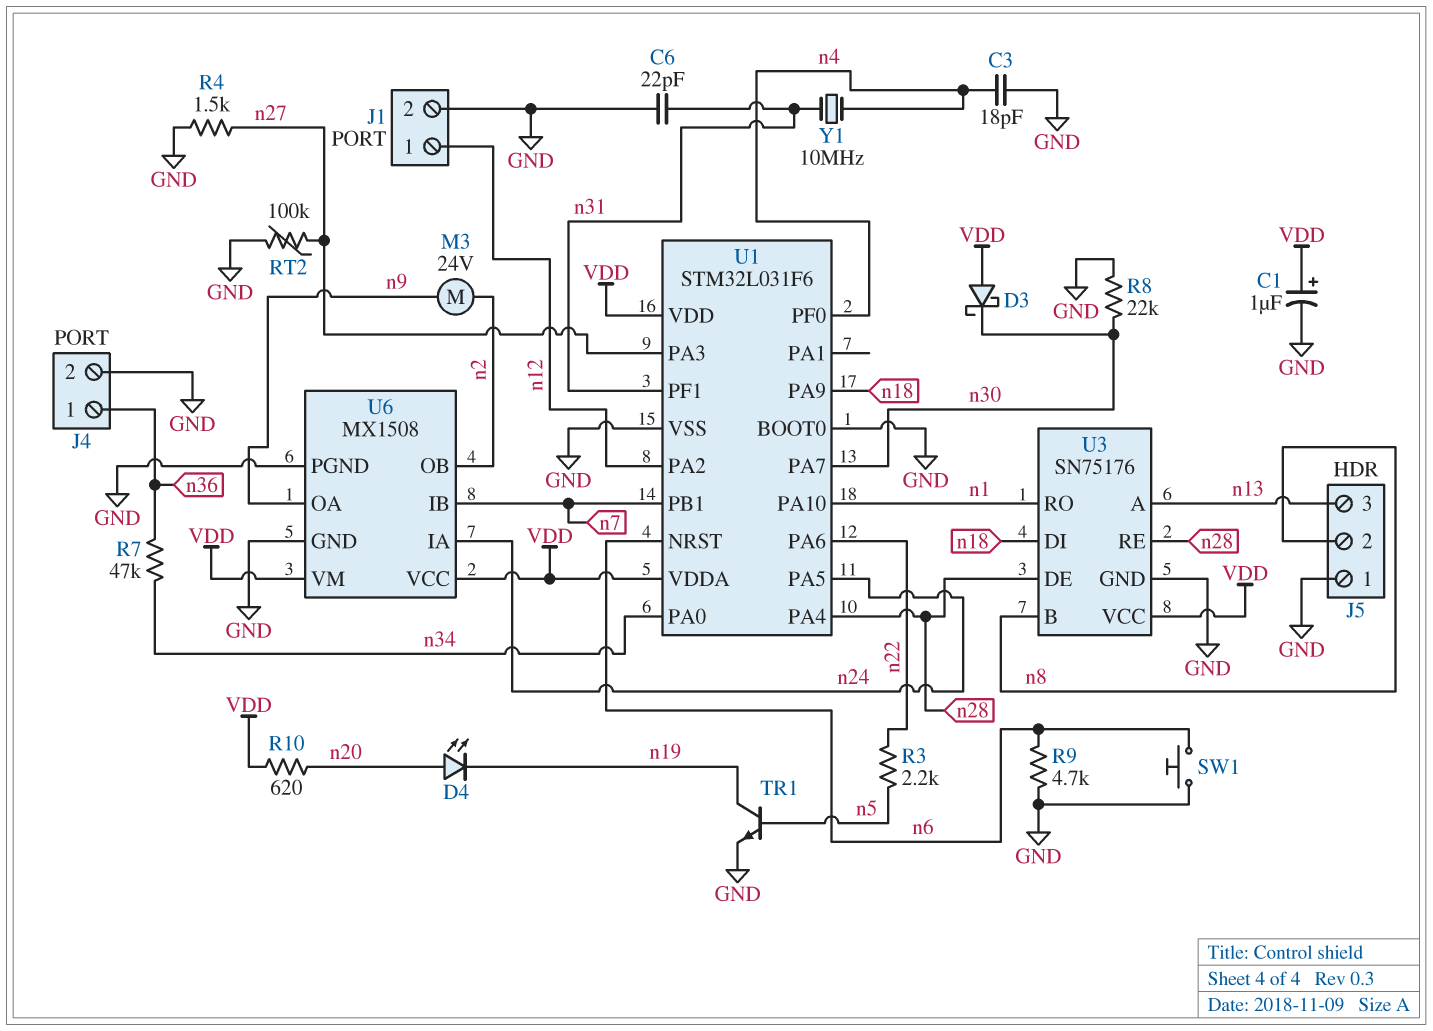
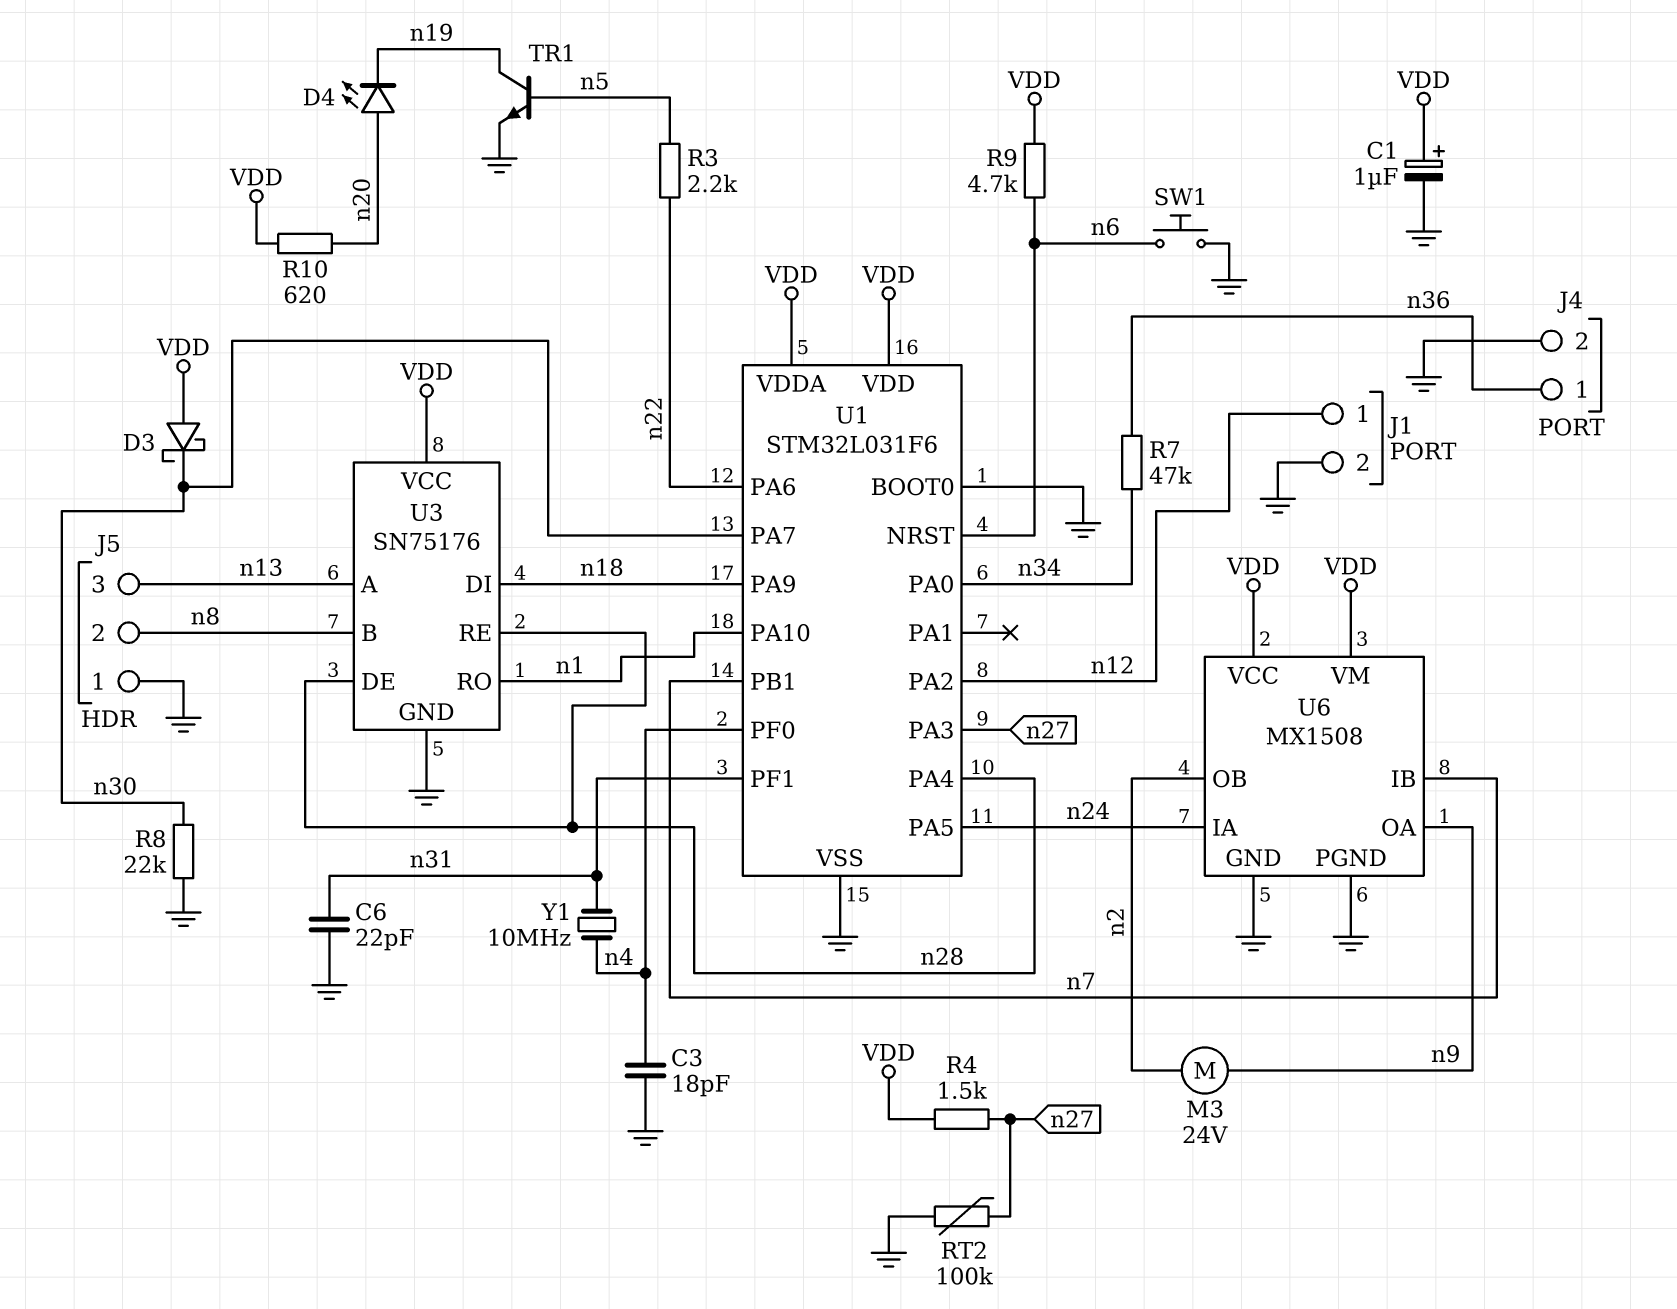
R4: 1.5k (GND, n27) -> 1.5k (VDD, n27)
R9: 4.7k (GND, n6) -> 4.7k (VDD, n6)

